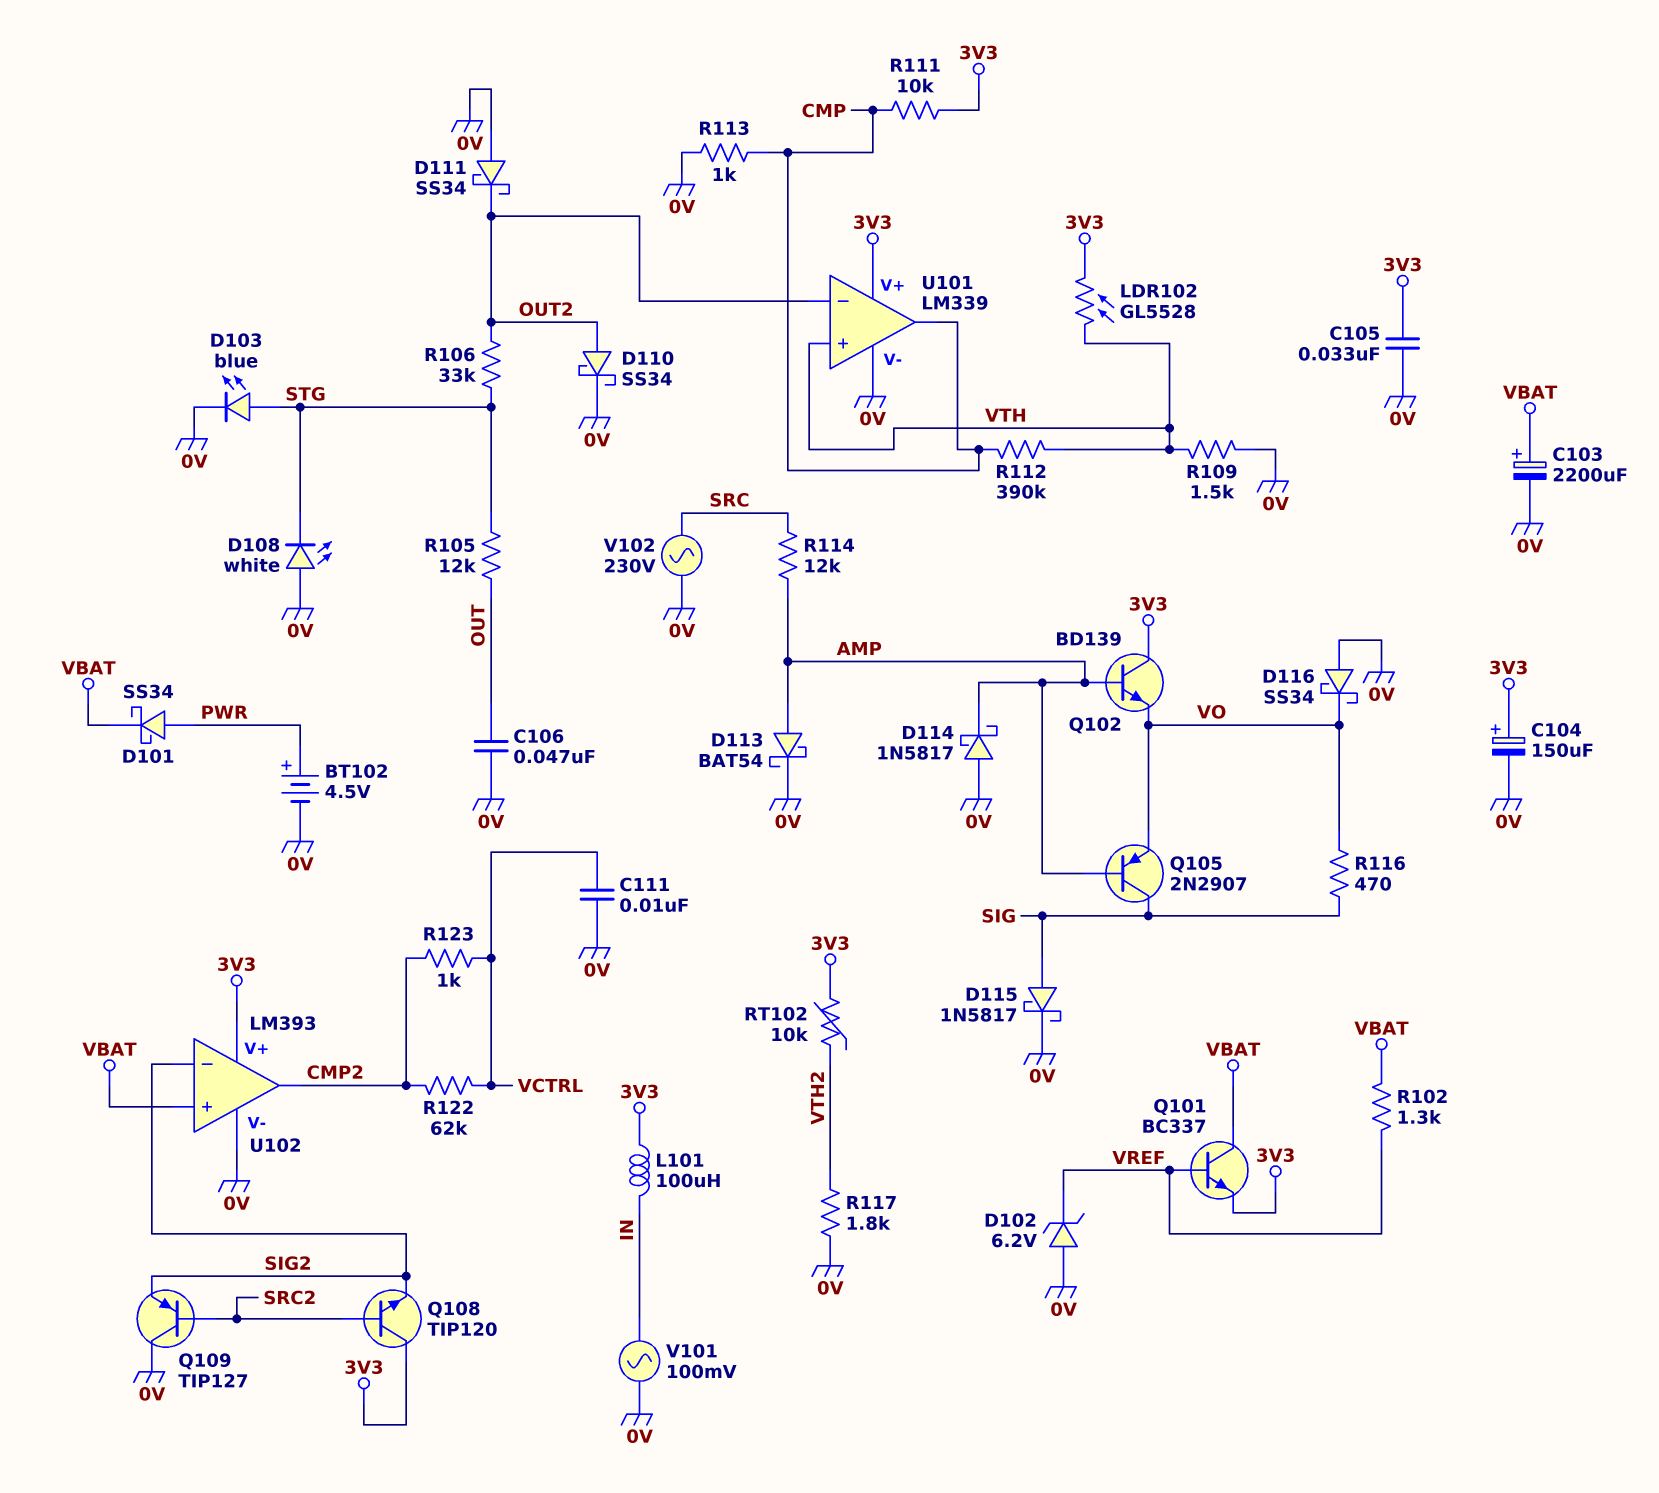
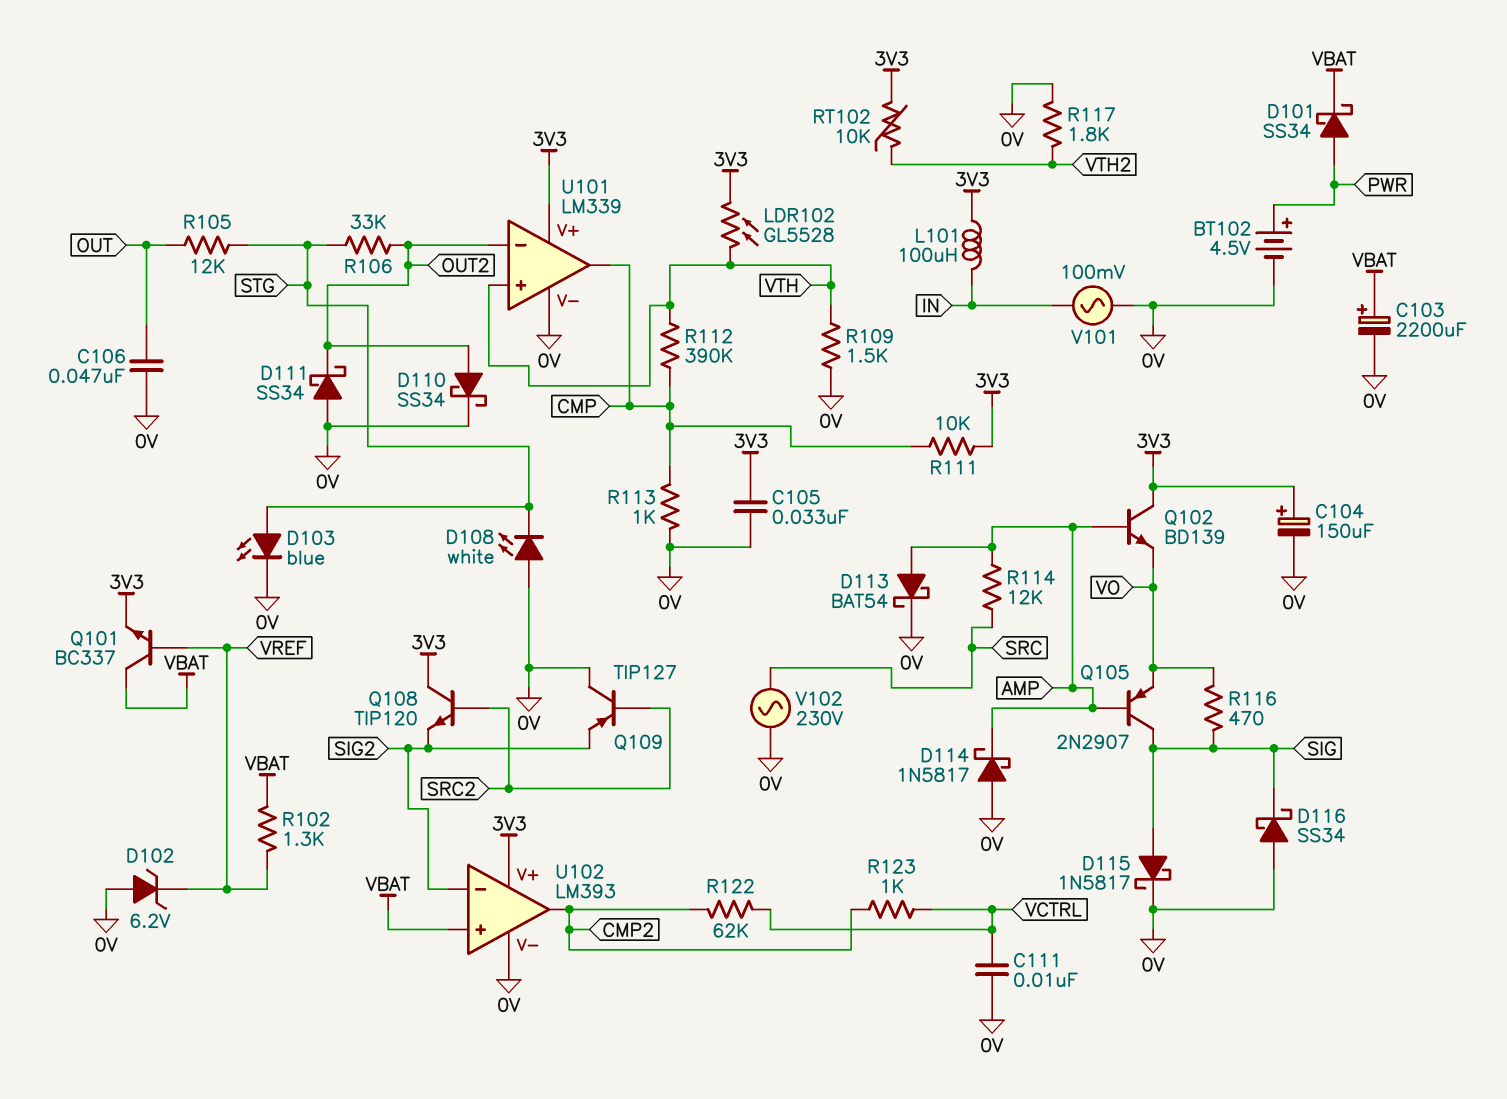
D116: schottky SS34 (A 0V, K VO) -> schottky SS34 (A 0V, K SIG)

